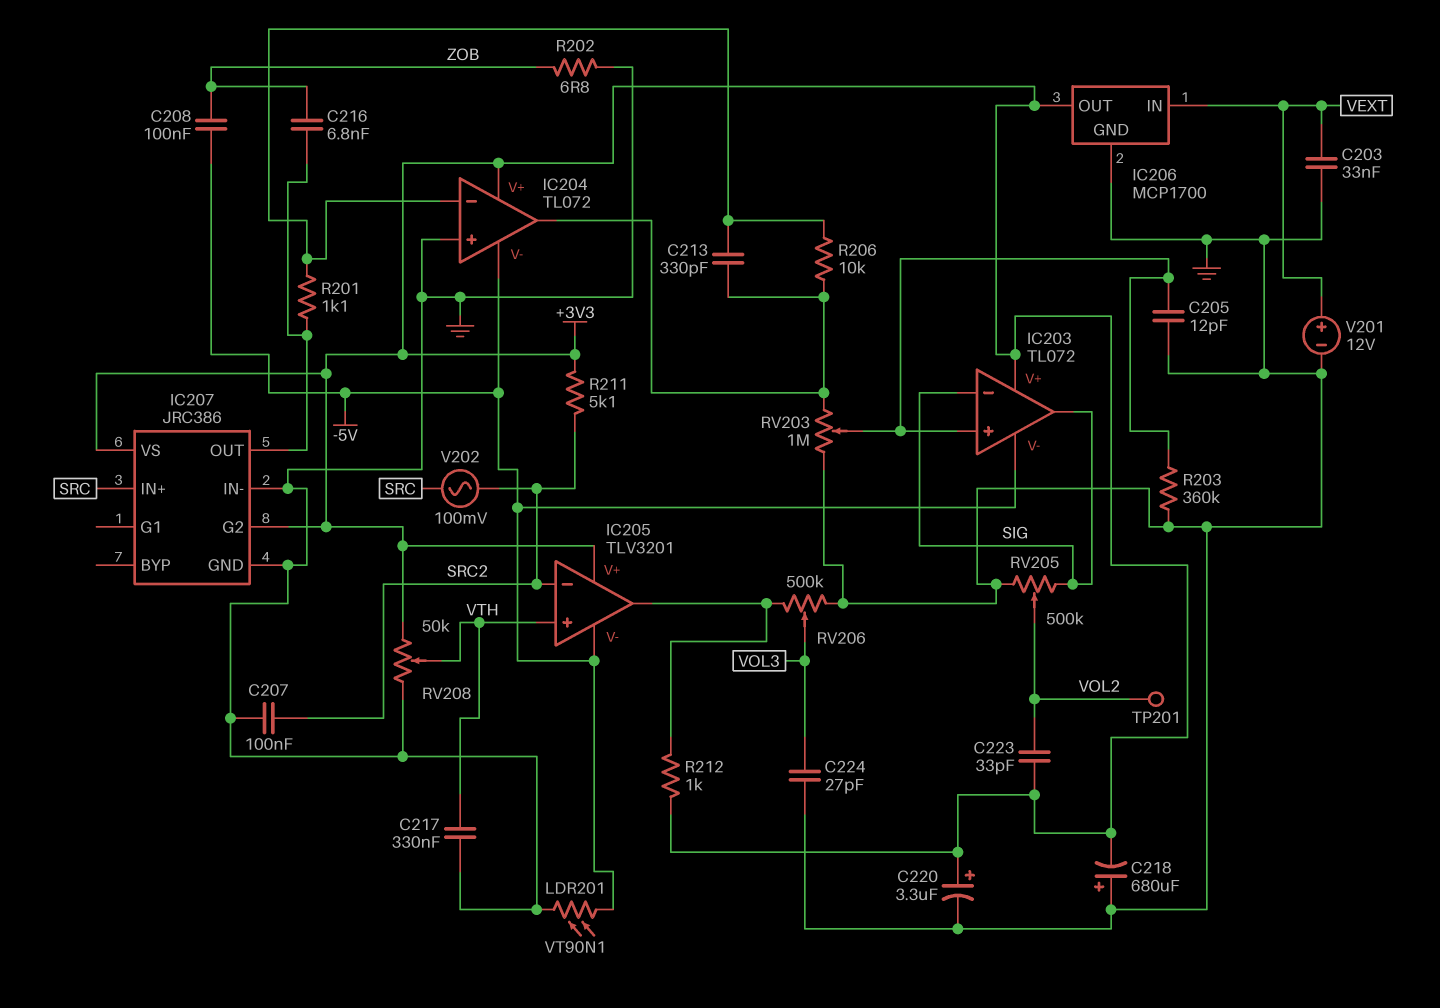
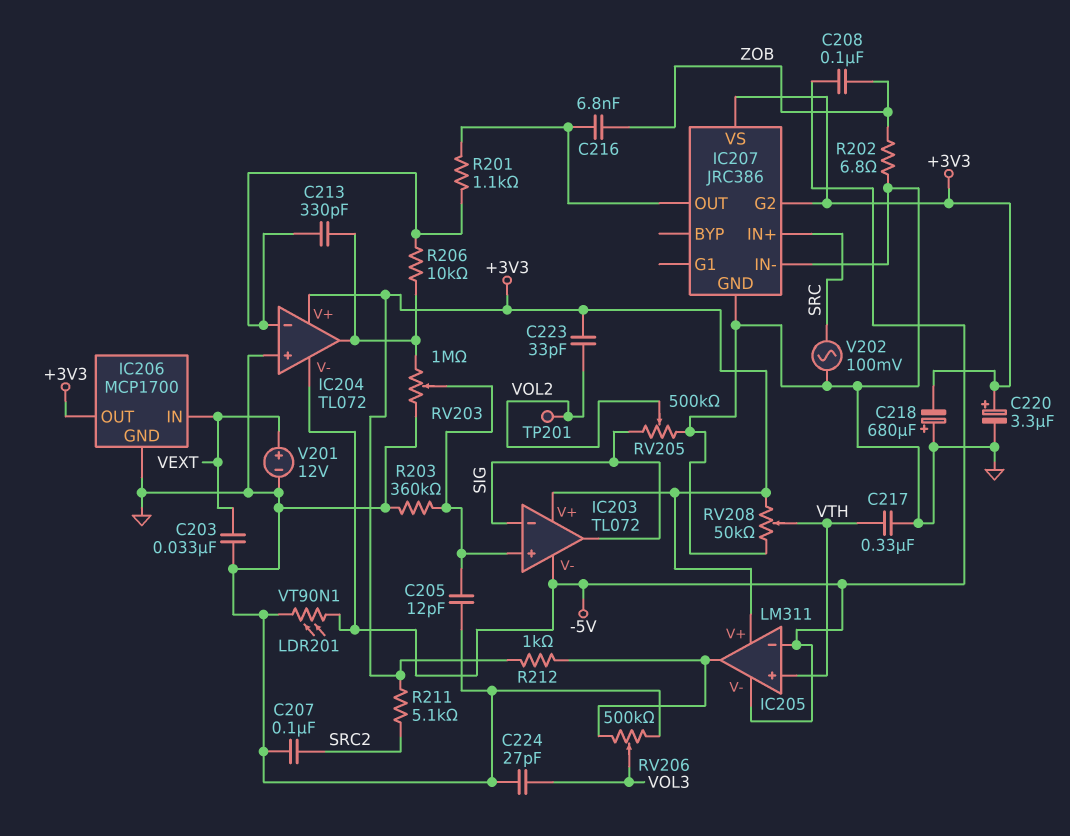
IC205: TLV3201 -> LM311
IC205 pin in-: SRC2 -> -5V
V202: AC 100mV (SRC, SRC2) -> AC 100mV (GND, SRC)

